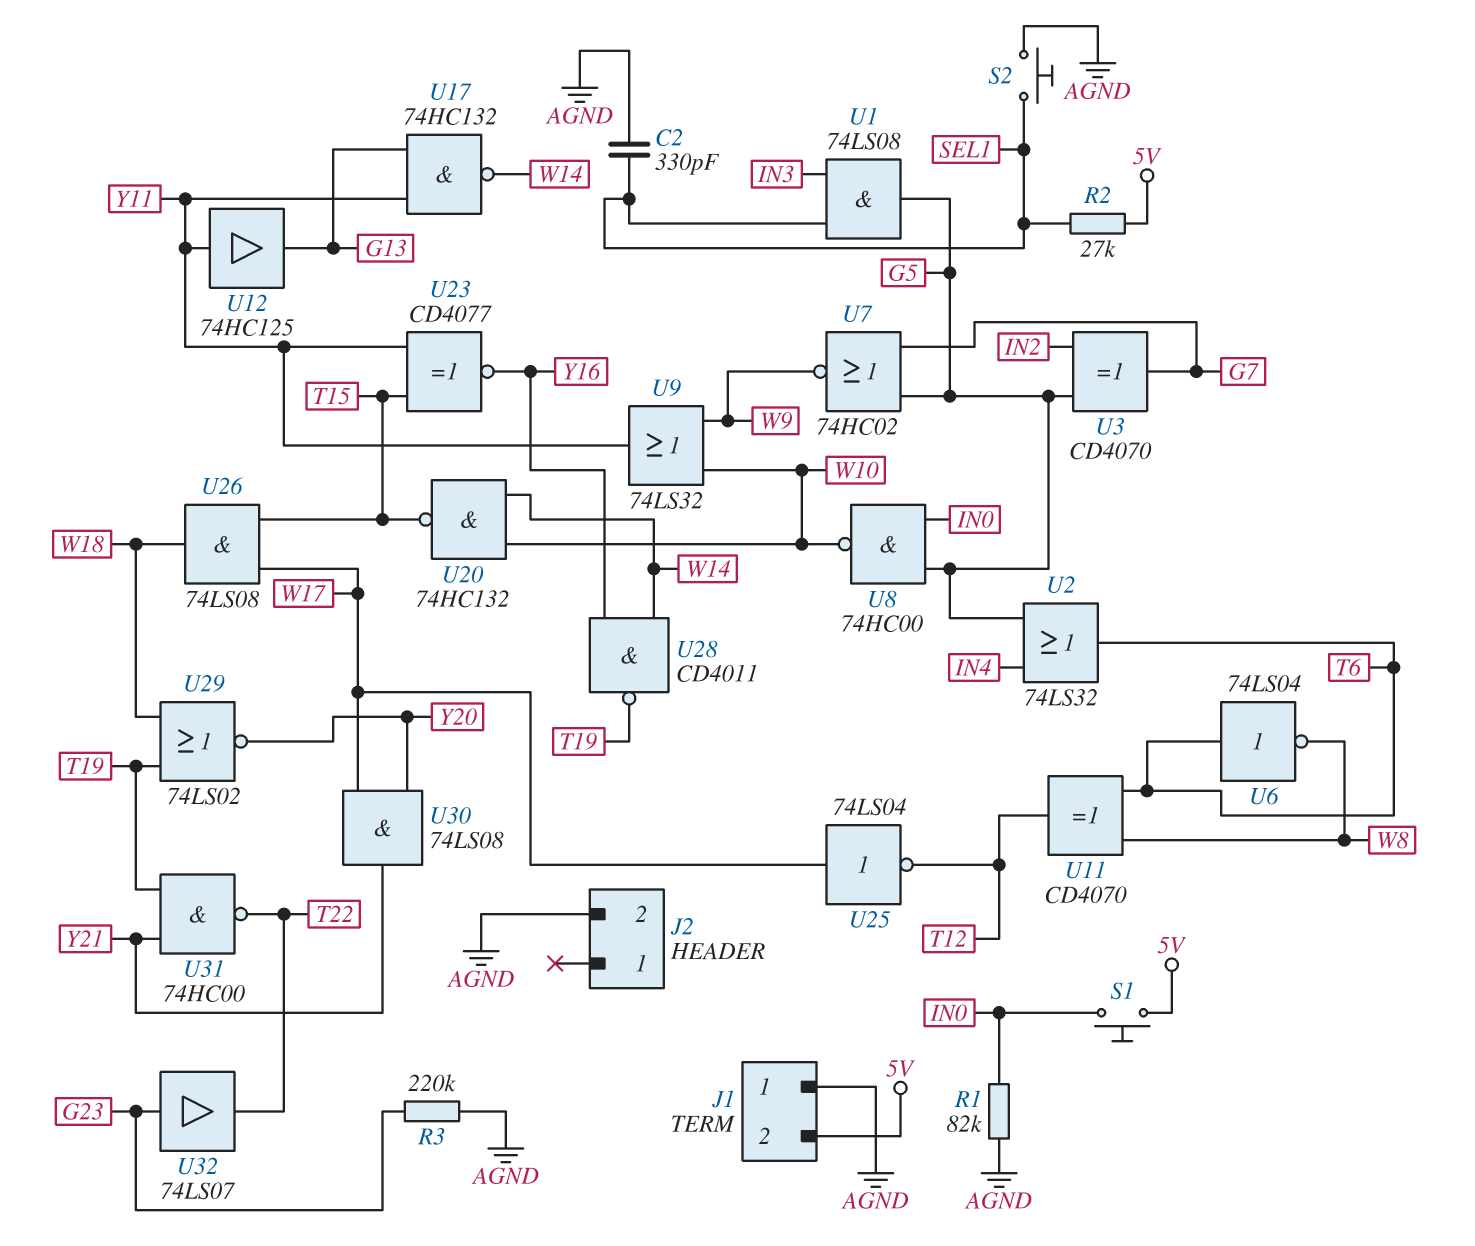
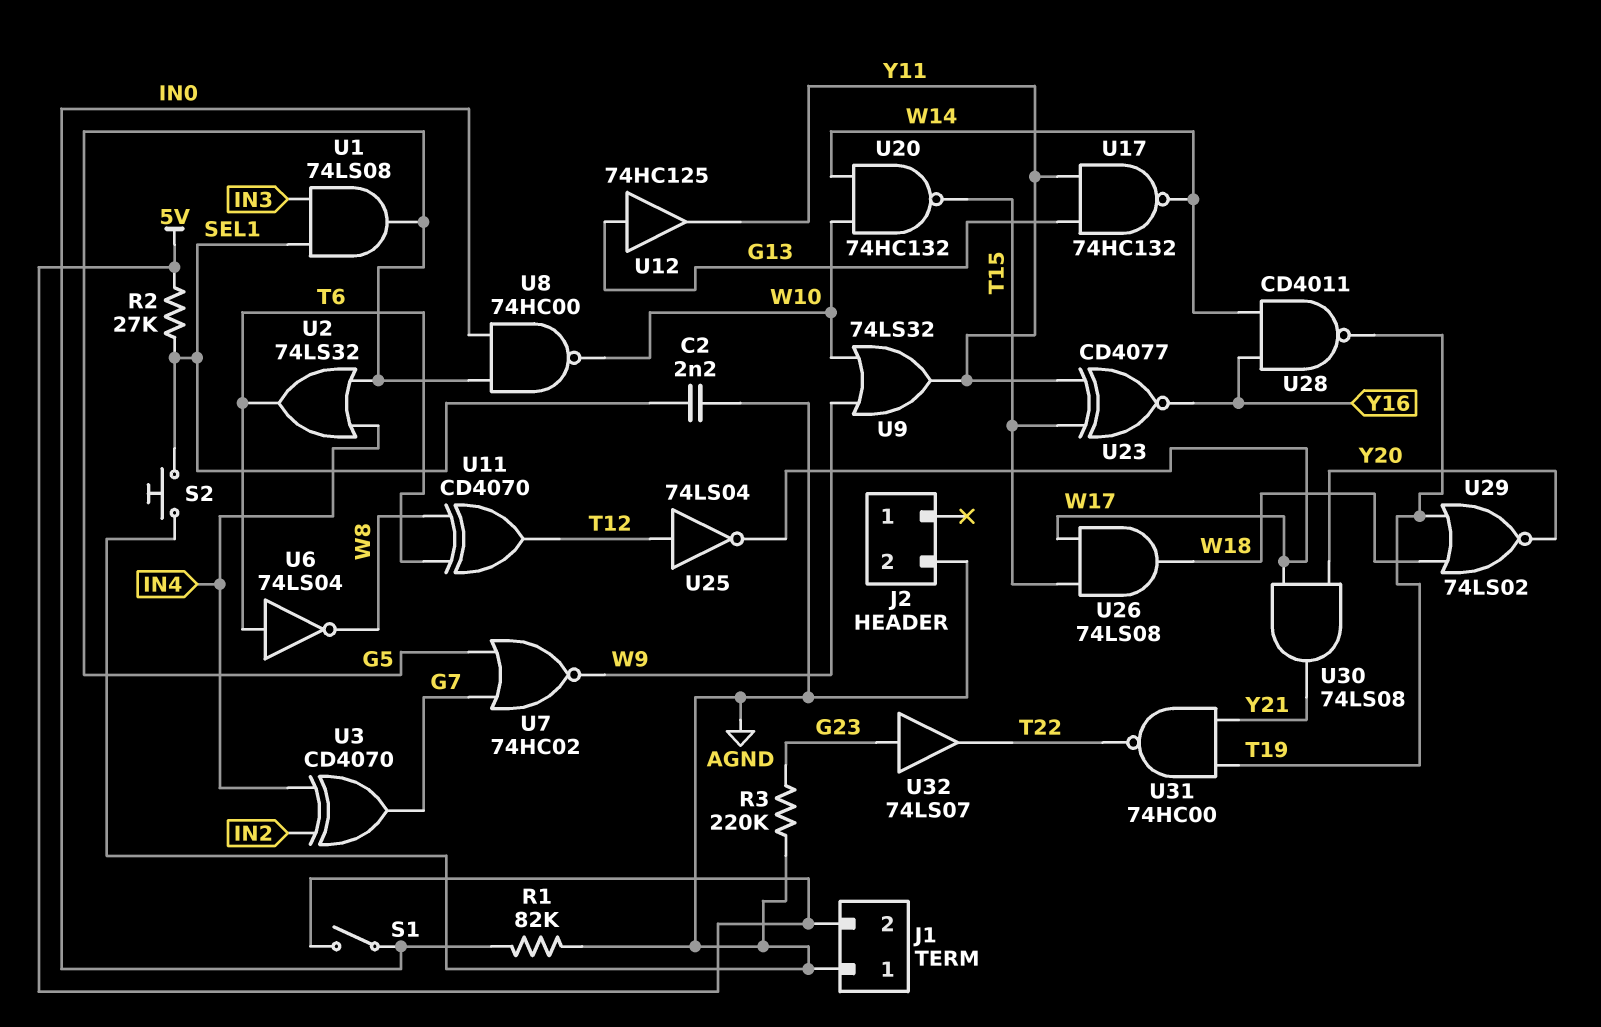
C2: 330pF (AGND, SEL1) -> 2.2nF (AGND, SEL1)
S1: button (5V, IN0) -> switch (5V, IN0)
U3: XOR CD4070 (in G5, in IN2, out G7) -> XOR CD4070 (in IN2, in IN4, out G7)
U12: buffer 74HC125 (in Y11, out G13) -> buffer 74HC125 (in G13, out Y11)
U25: NOT 74LS04 (in W17, out T12) -> NOT 74LS04 (in T12, out W17)

